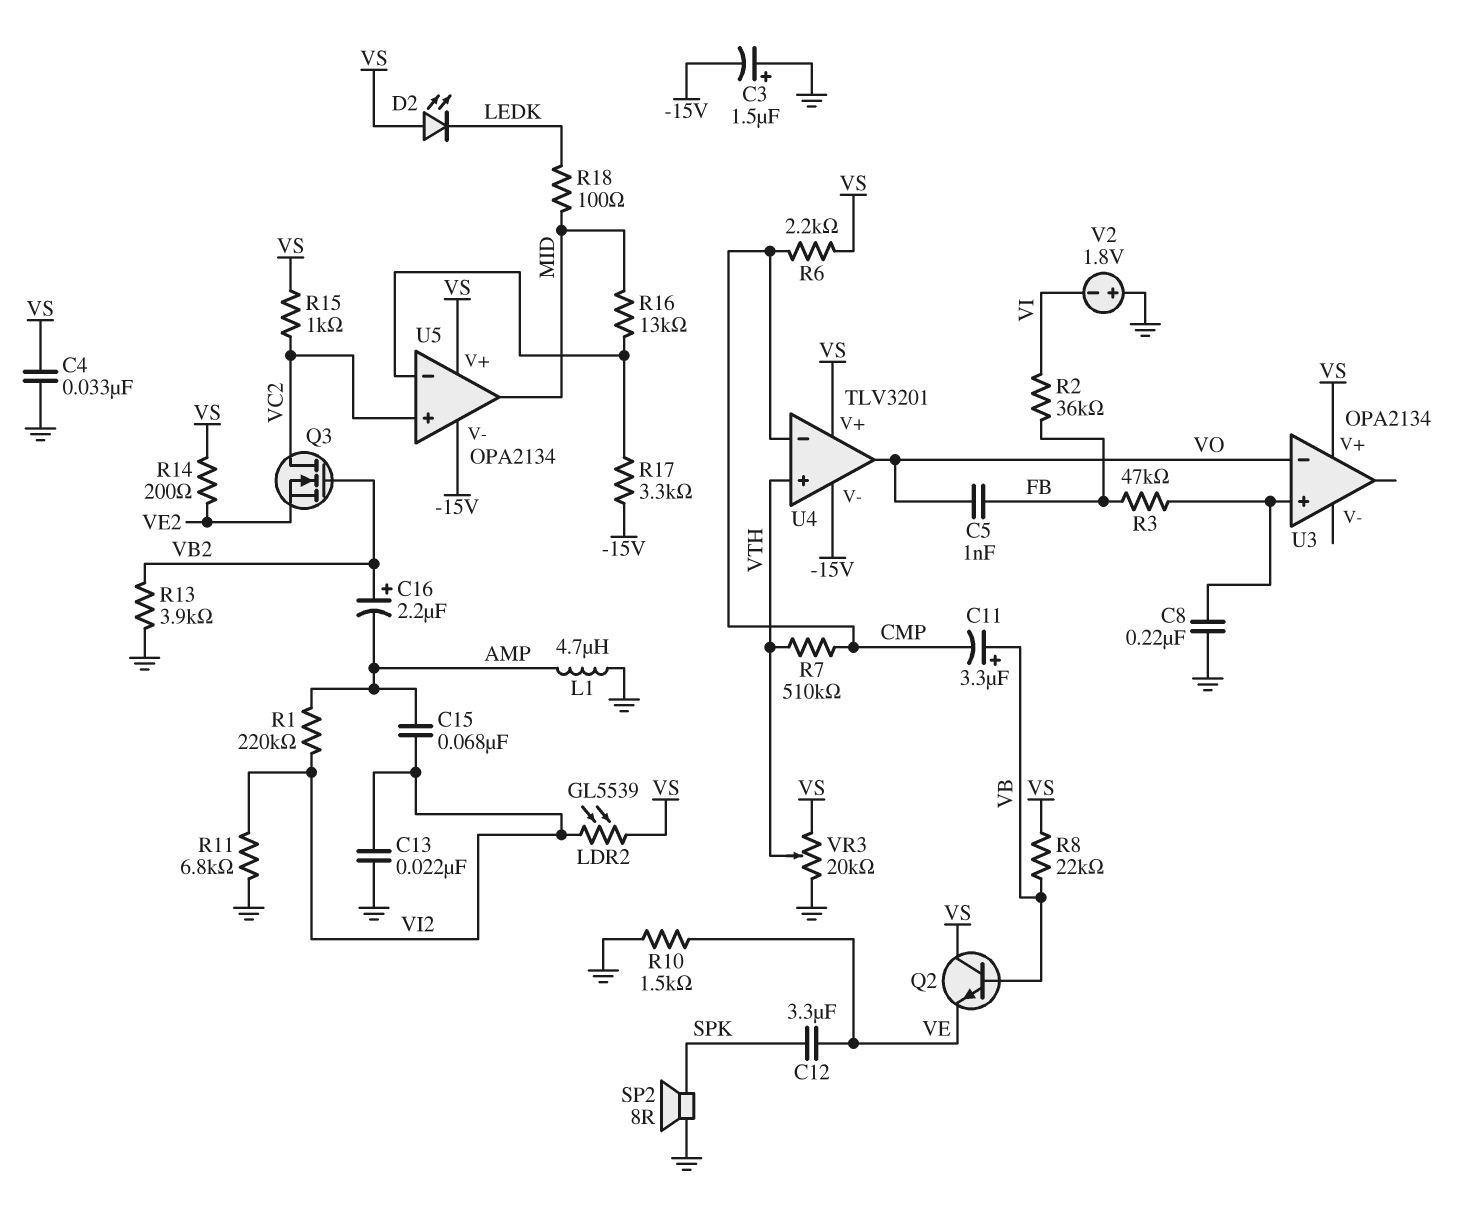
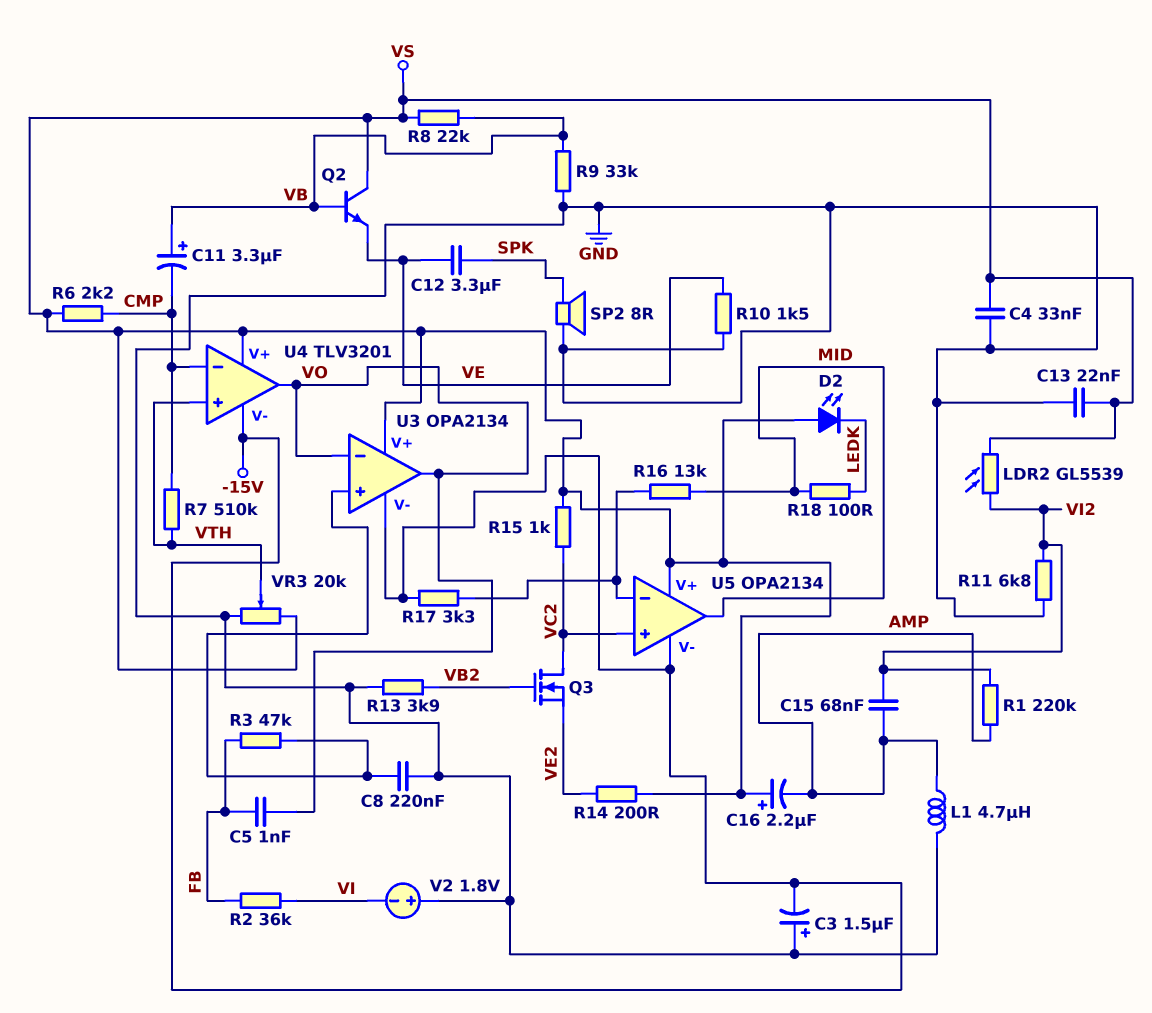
C13: 22nF (GND, VI2) -> 22nF (GND, VS)
C16: 2.2uF (plus VB2, minus AMP) -> 2.2uF (plus VS, minus AMP)
R9: none -> 33k (GND, VB)
U3 pin V-: none -> -15V
U3 pin out: none -> VO

